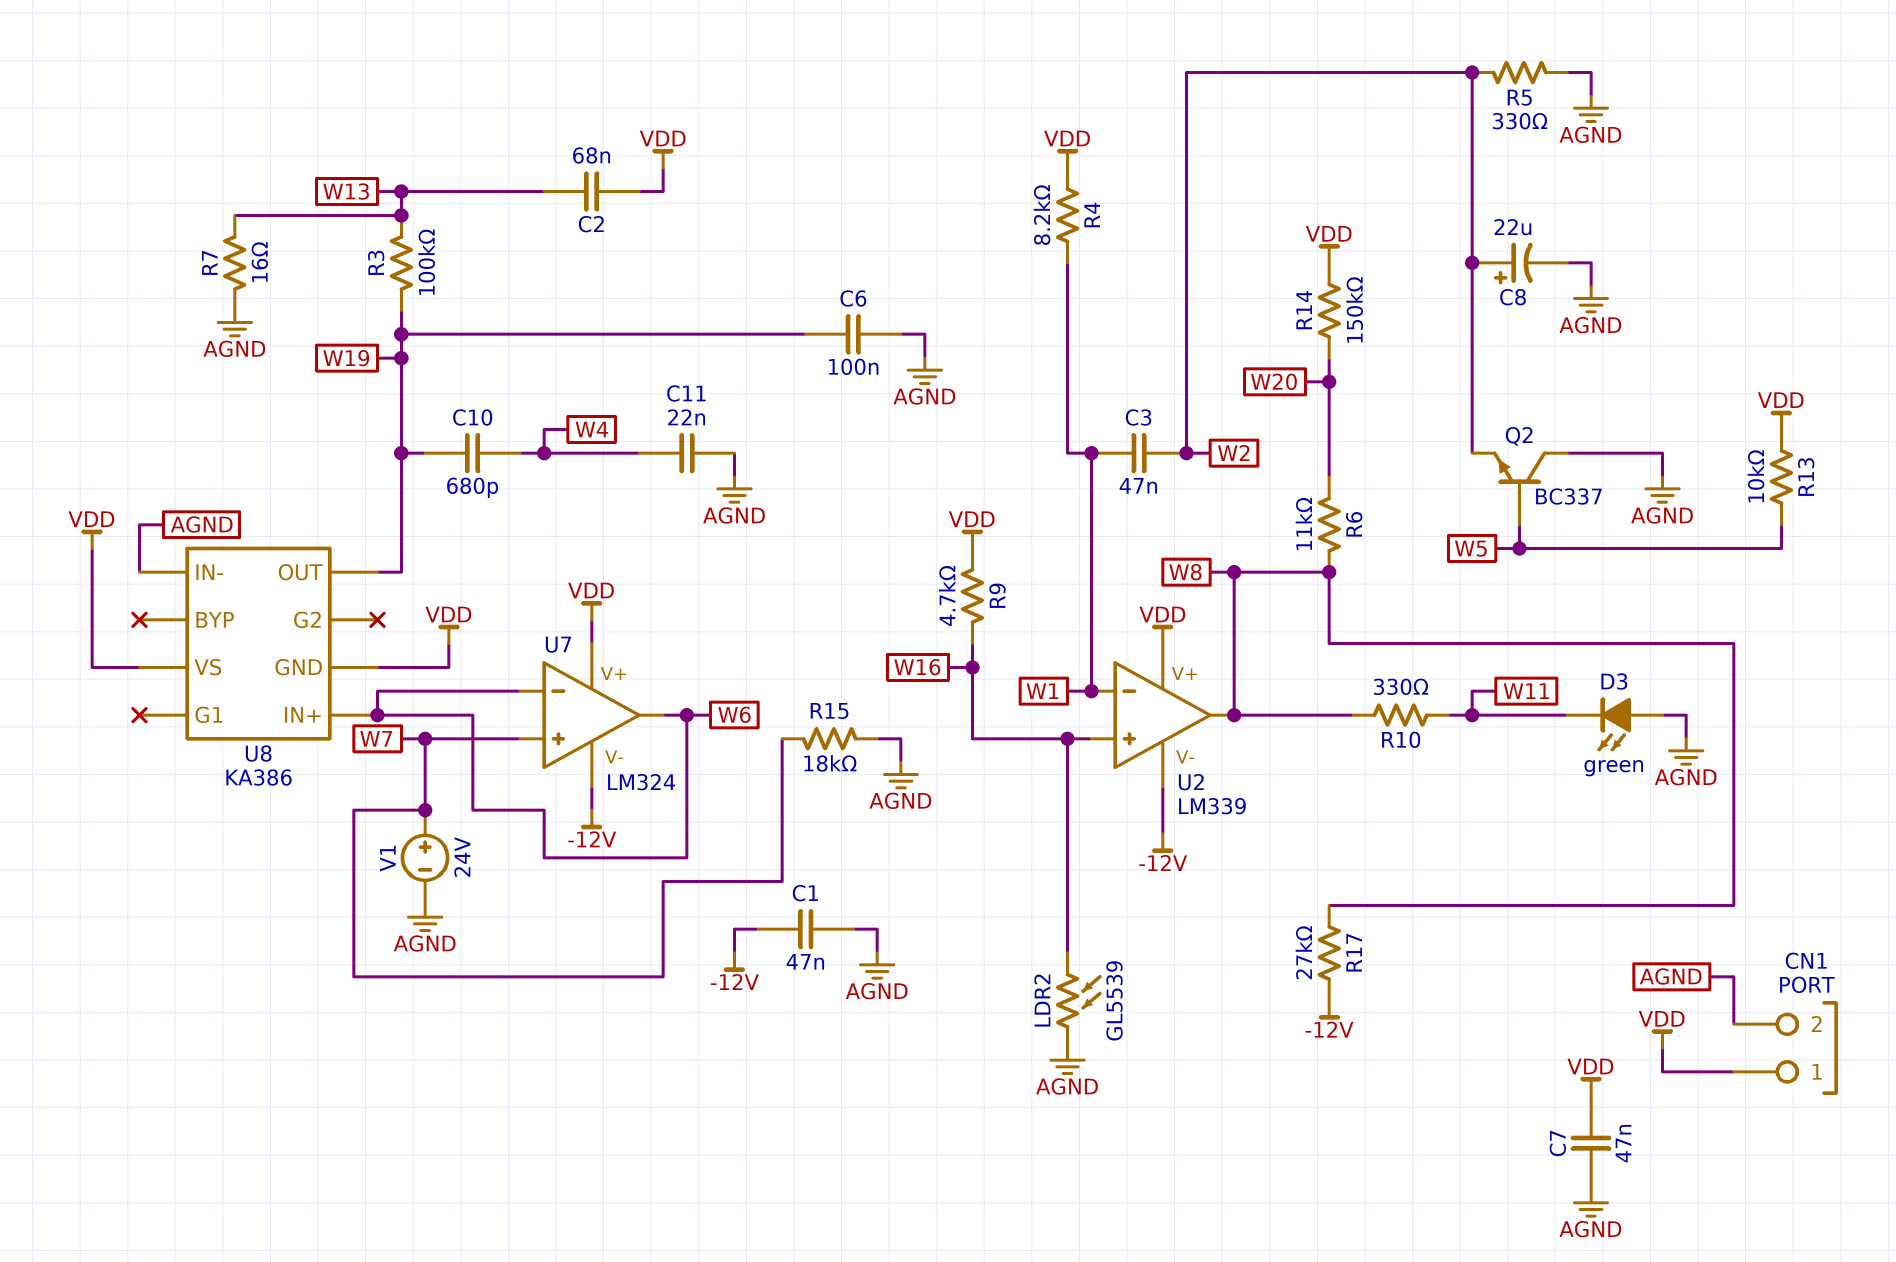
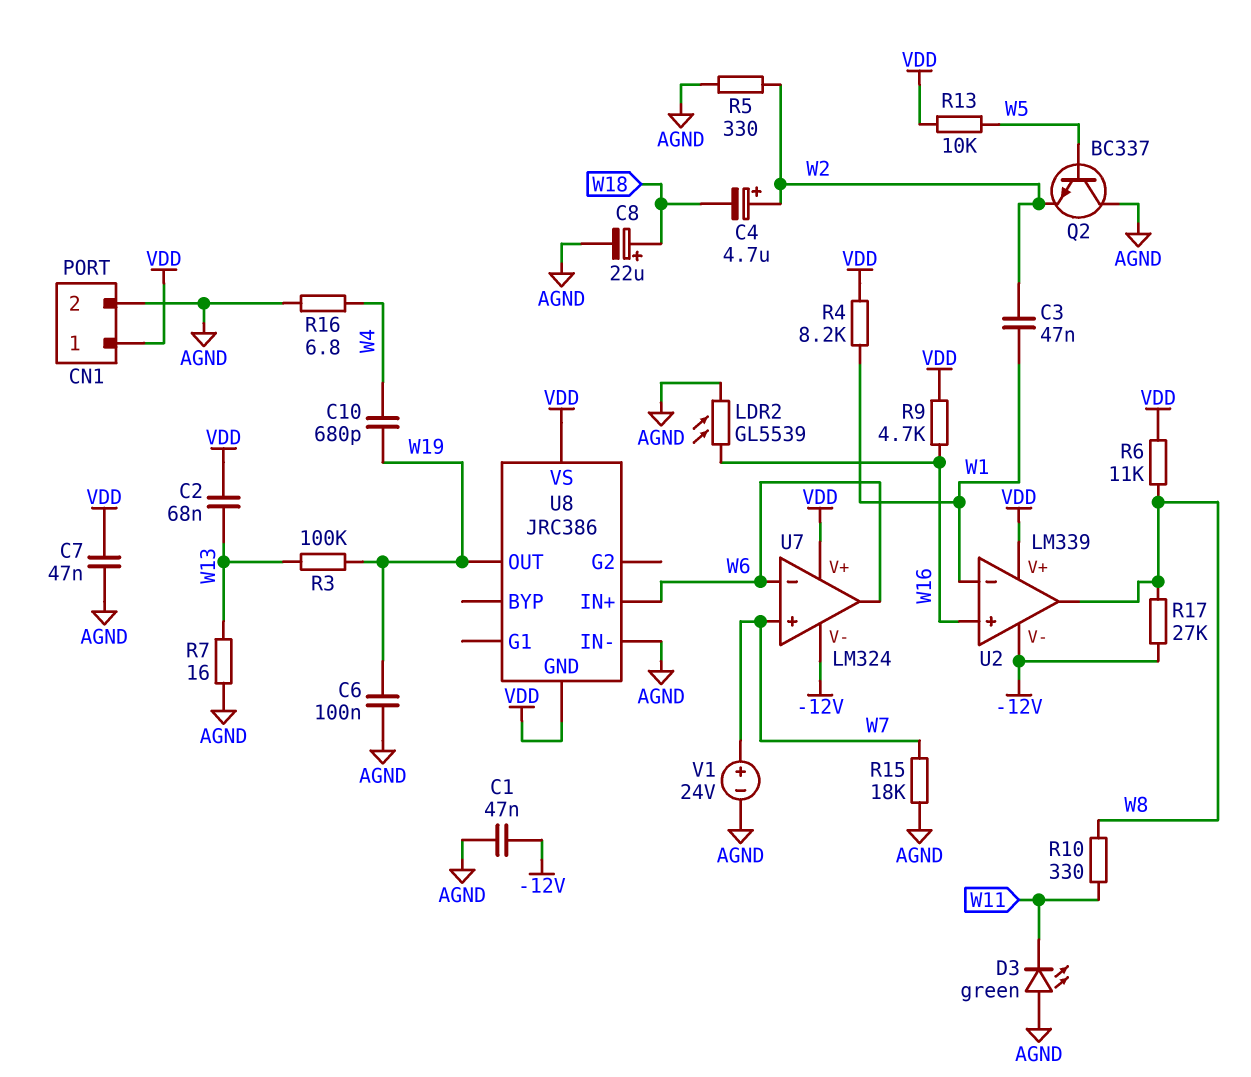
C4: none -> 4.7uF (plus W2, minus W18)
C8: 22uF (plus W2, minus AGND) -> 22uF (plus W18, minus AGND)
C11: 22nF (AGND, W4) -> none
R6: 11k (W8, W20) -> 11k (VDD, W8)
R14: 150k (VDD, W20) -> none
R16: none -> 6.8 (AGND, W4)
U8: KA386 -> JRC386

